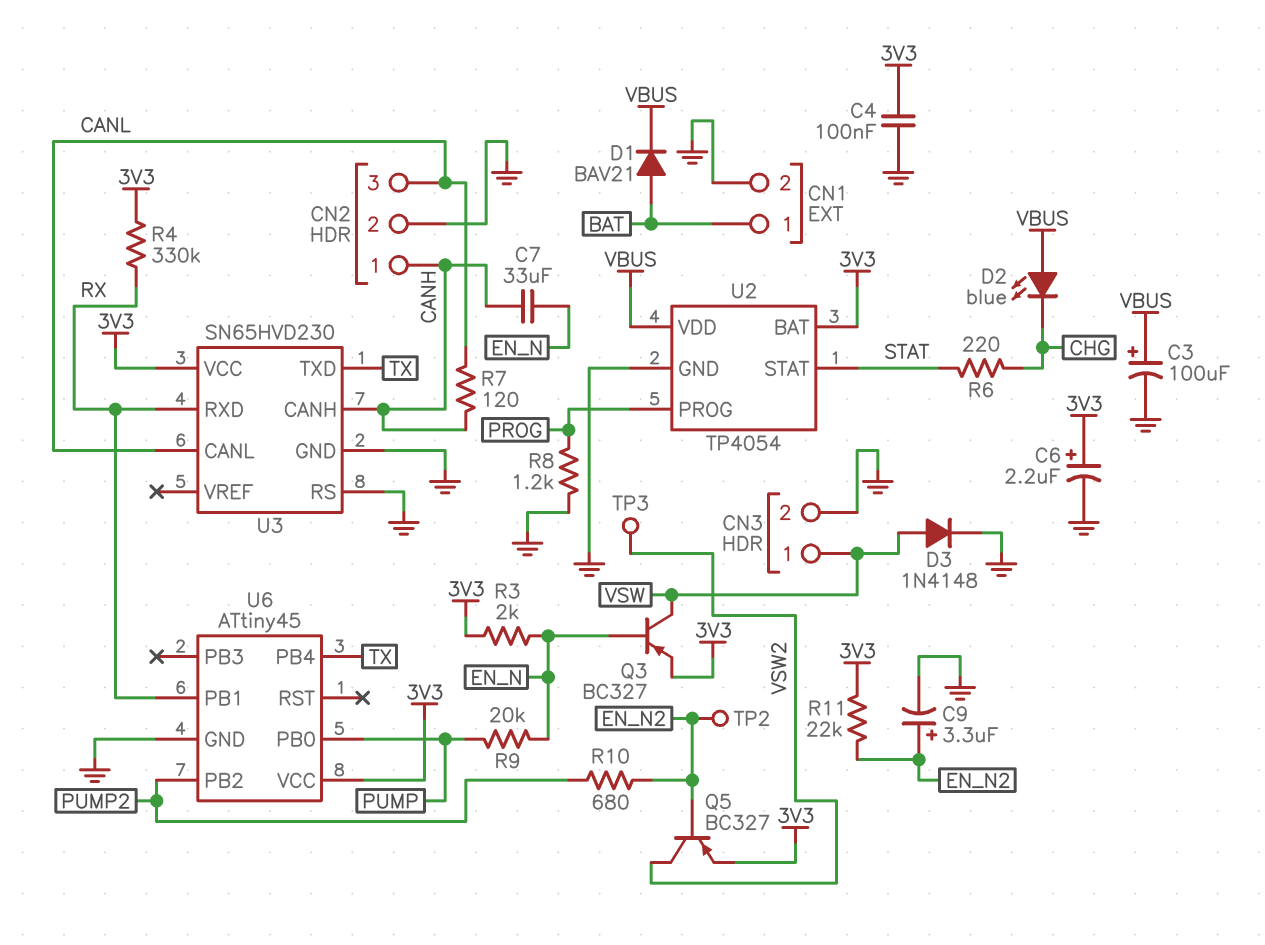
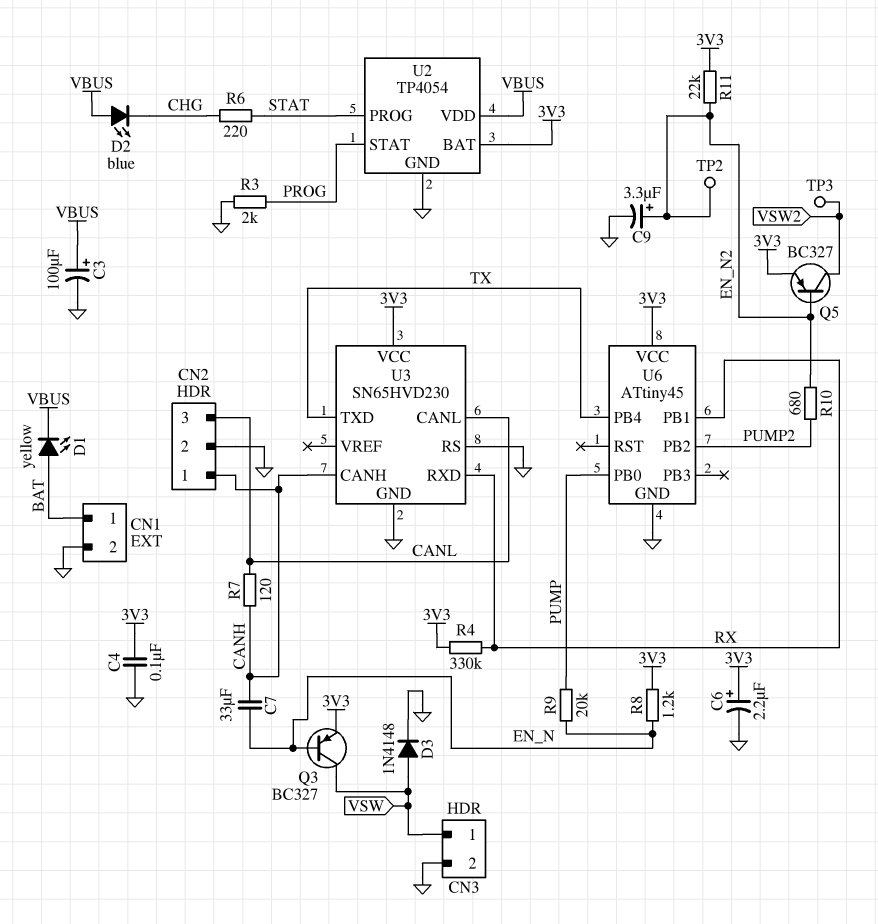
D1: diode BAV21 (A BAT, K VBUS) -> LED yellow (A BAT, K VBUS)
R3: 2k (3V3, EN_N) -> 2k (GND, PROG)
R8: 1.2k (GND, PROG) -> 1.2k (3V3, EN_N)
U2 pin PROG: PROG -> STAT
U2 pin STAT: STAT -> PROG

